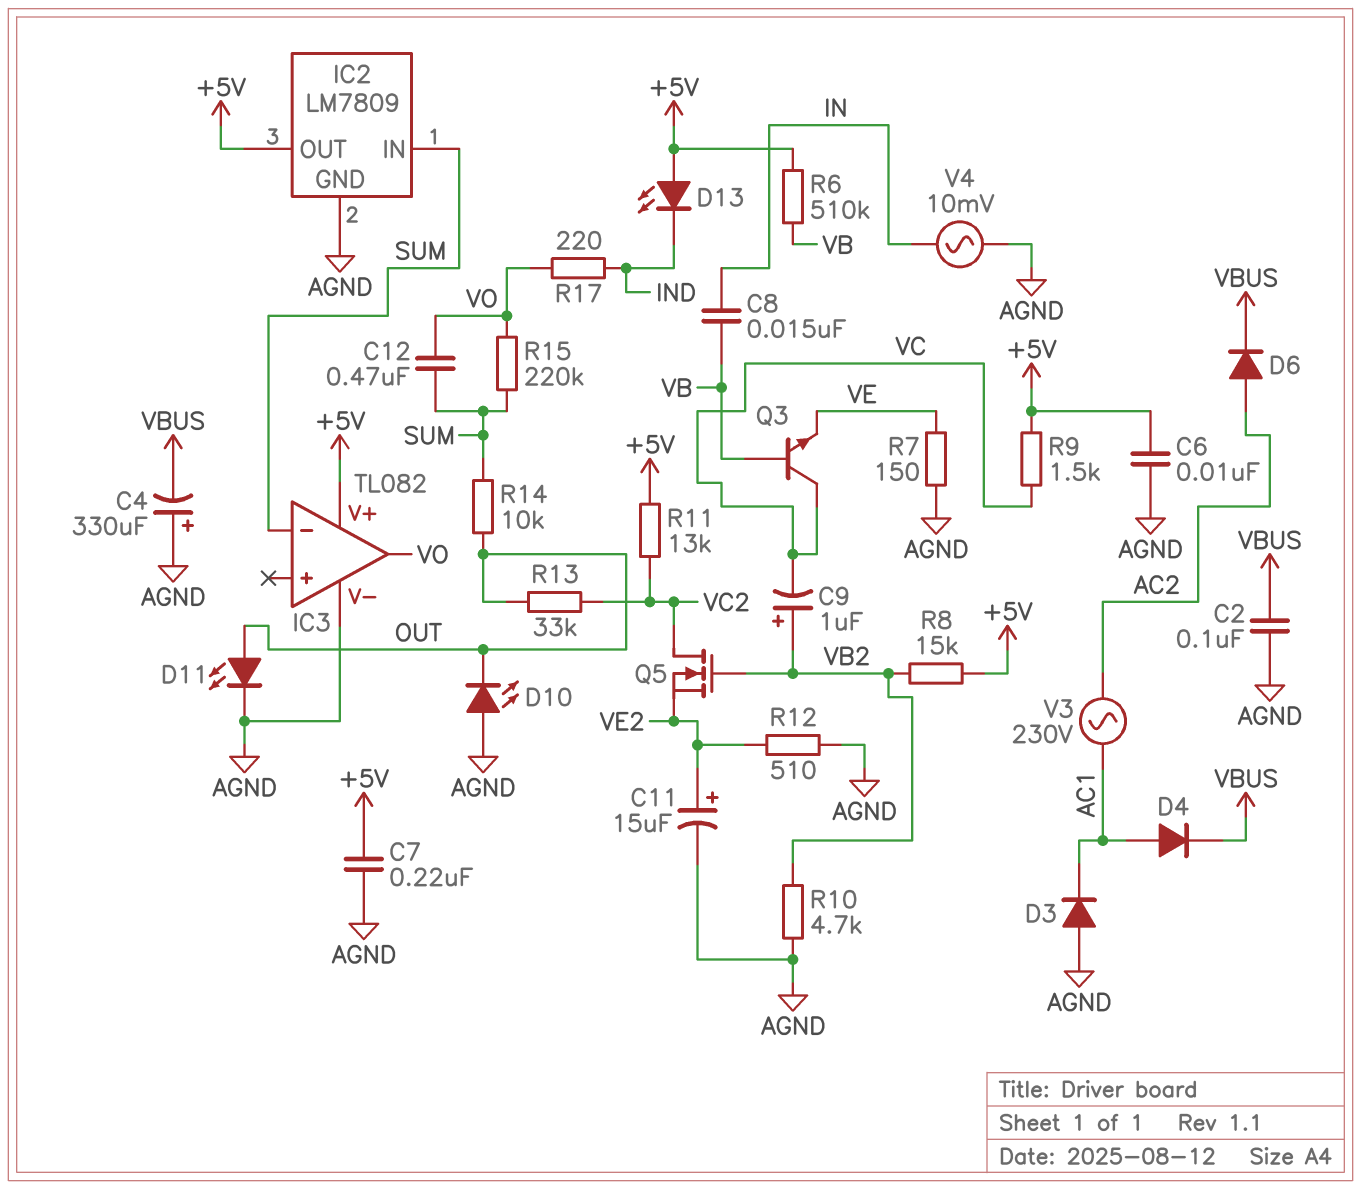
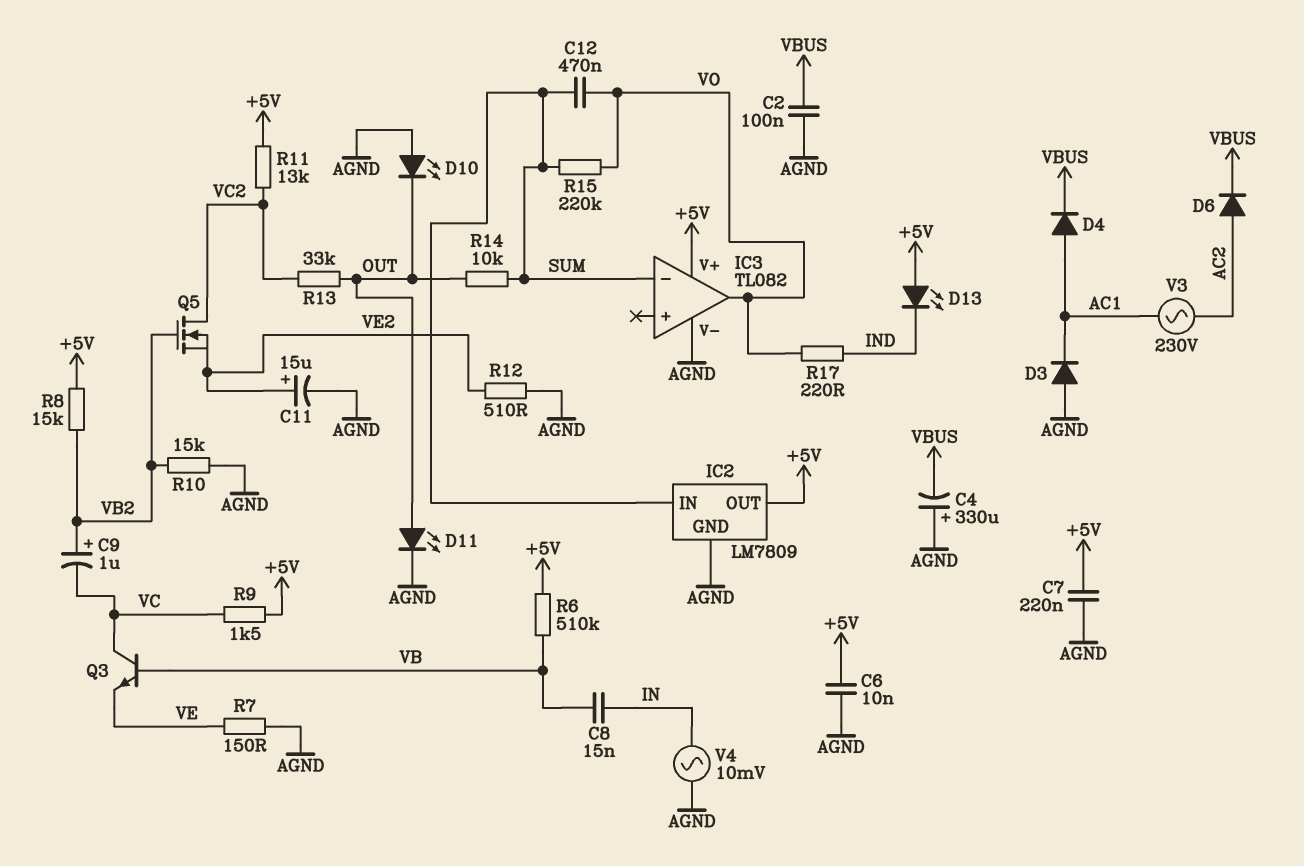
R10: 4.7k (AGND, VB2) -> 15k (AGND, VB2)

